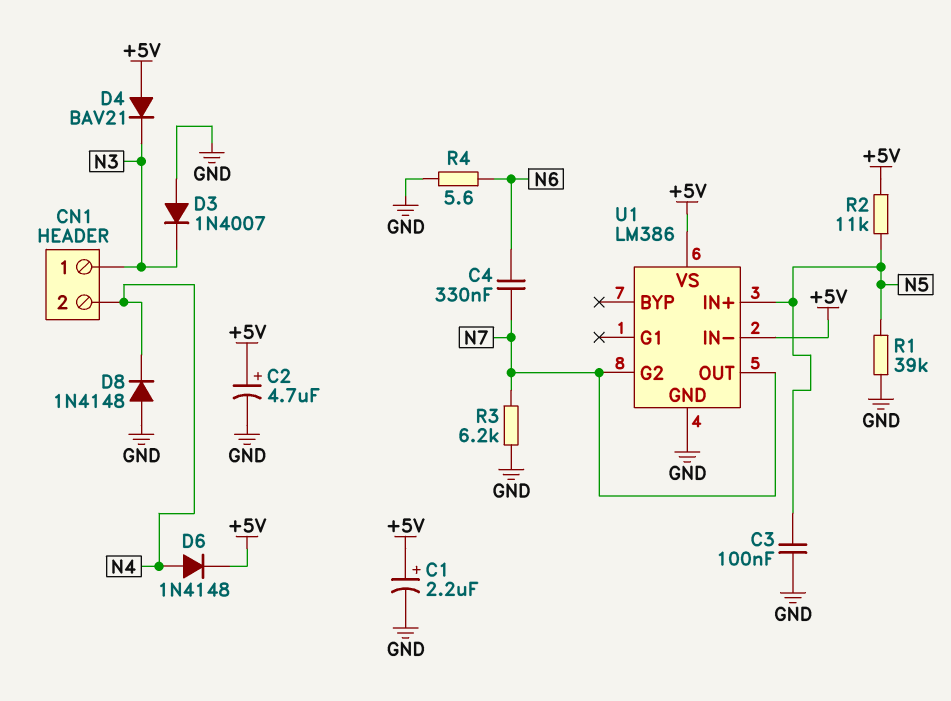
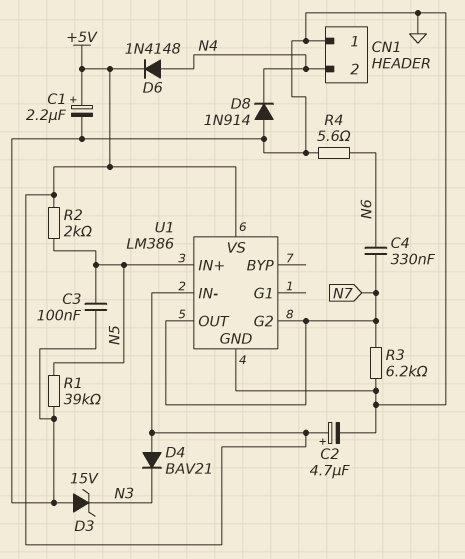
CN1 pin 1: N3 -> GND
D3: diode 1N4007 (A GND, K N3) -> zener 15V (A GND, K N3)
D8: diode 1N4148 (A GND, K N4) -> diode 1N914 (A GND, K N4)
R2: 11k (+5V, N5) -> 2k (+5V, N5)

